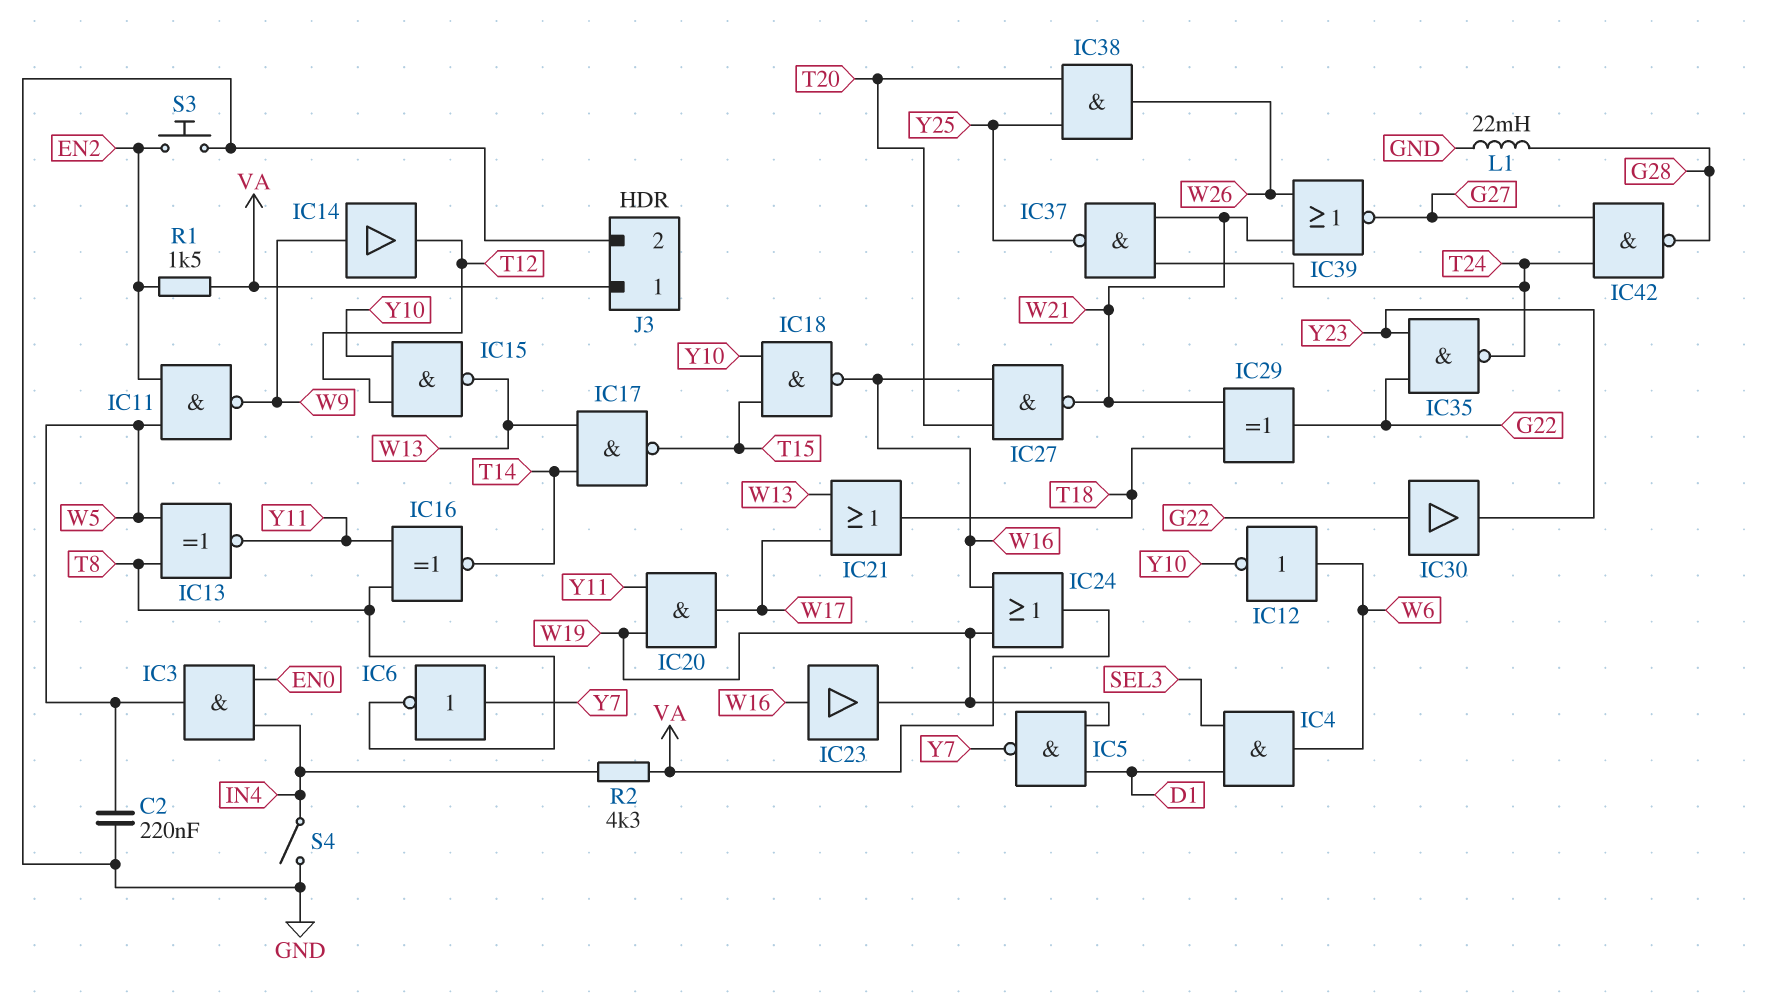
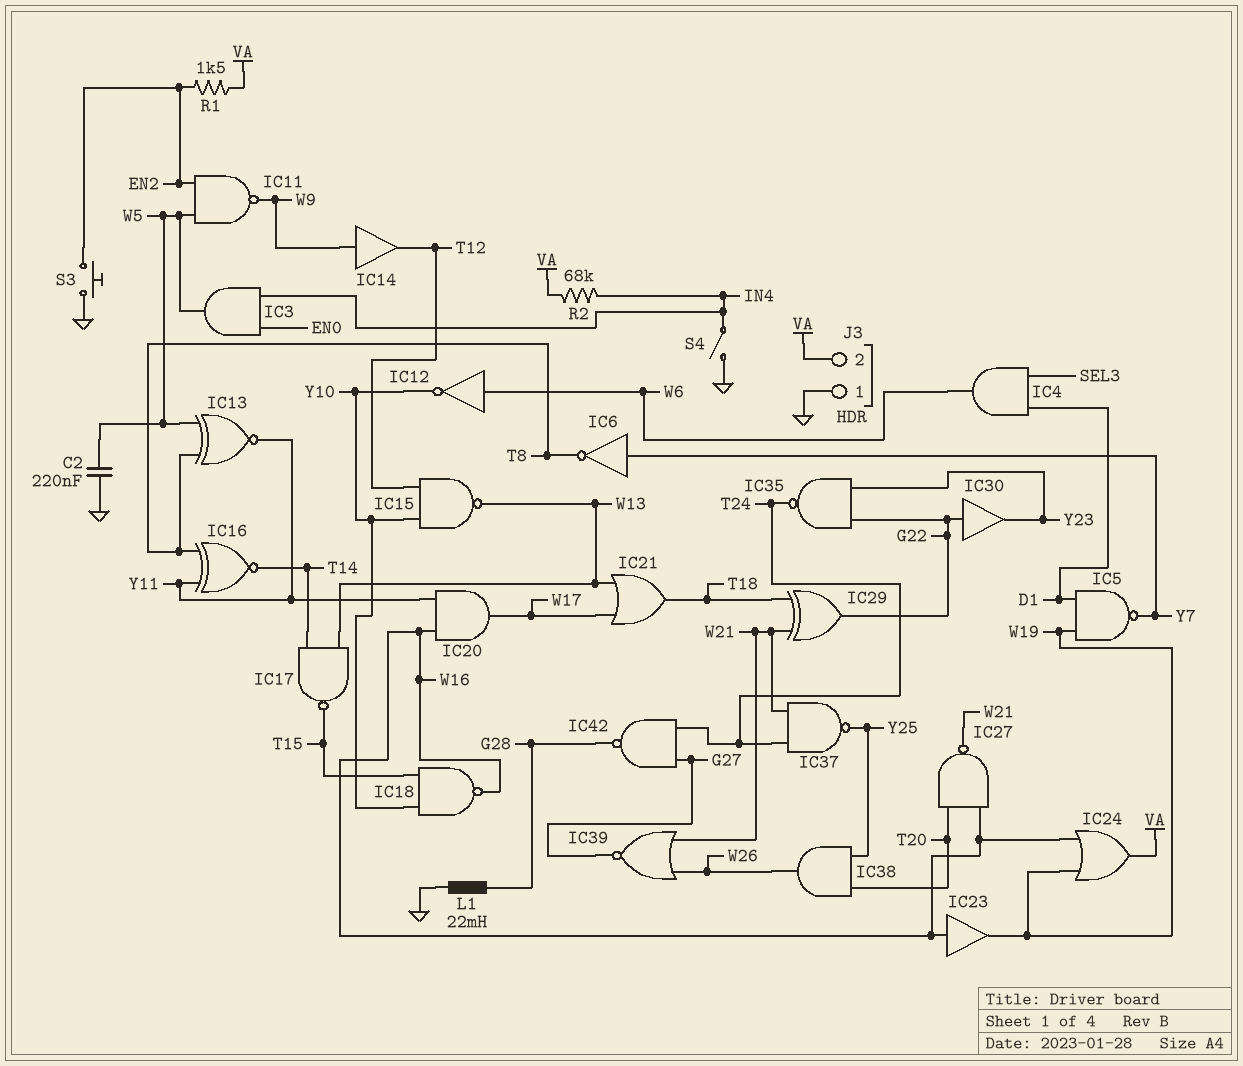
IC20: AND (in W19, in Y11, out W17) -> AND (in W16, in Y11, out W17)
J3 pin 1: VA -> GND
J3 pin 2: GND -> VA
R2: 4.3k (IN4, VA) -> 68k (IN4, VA)

